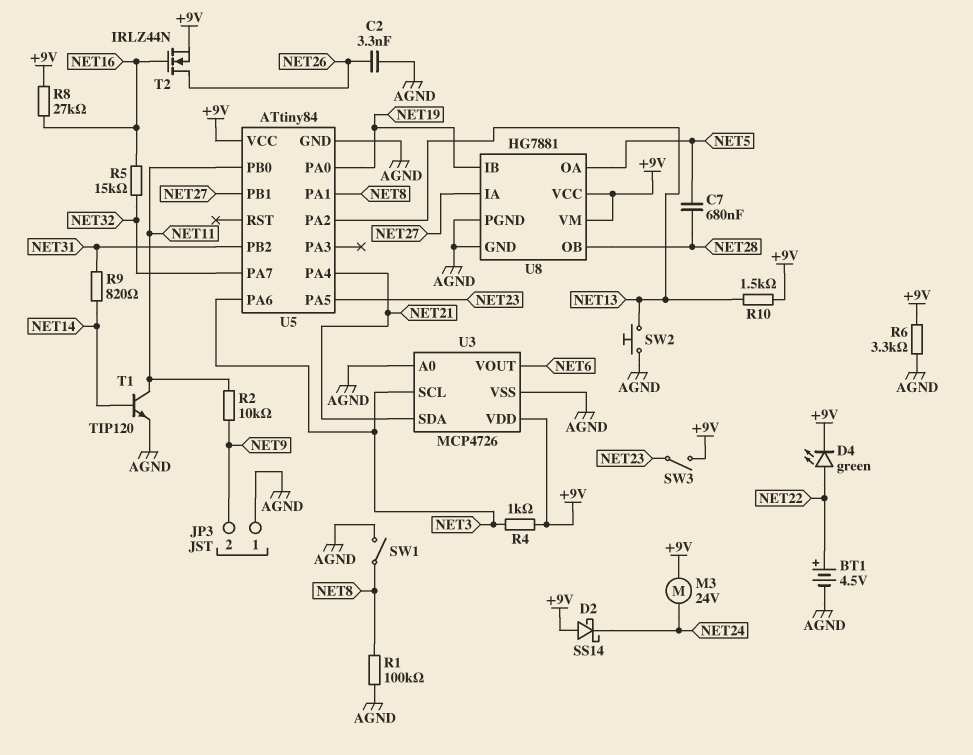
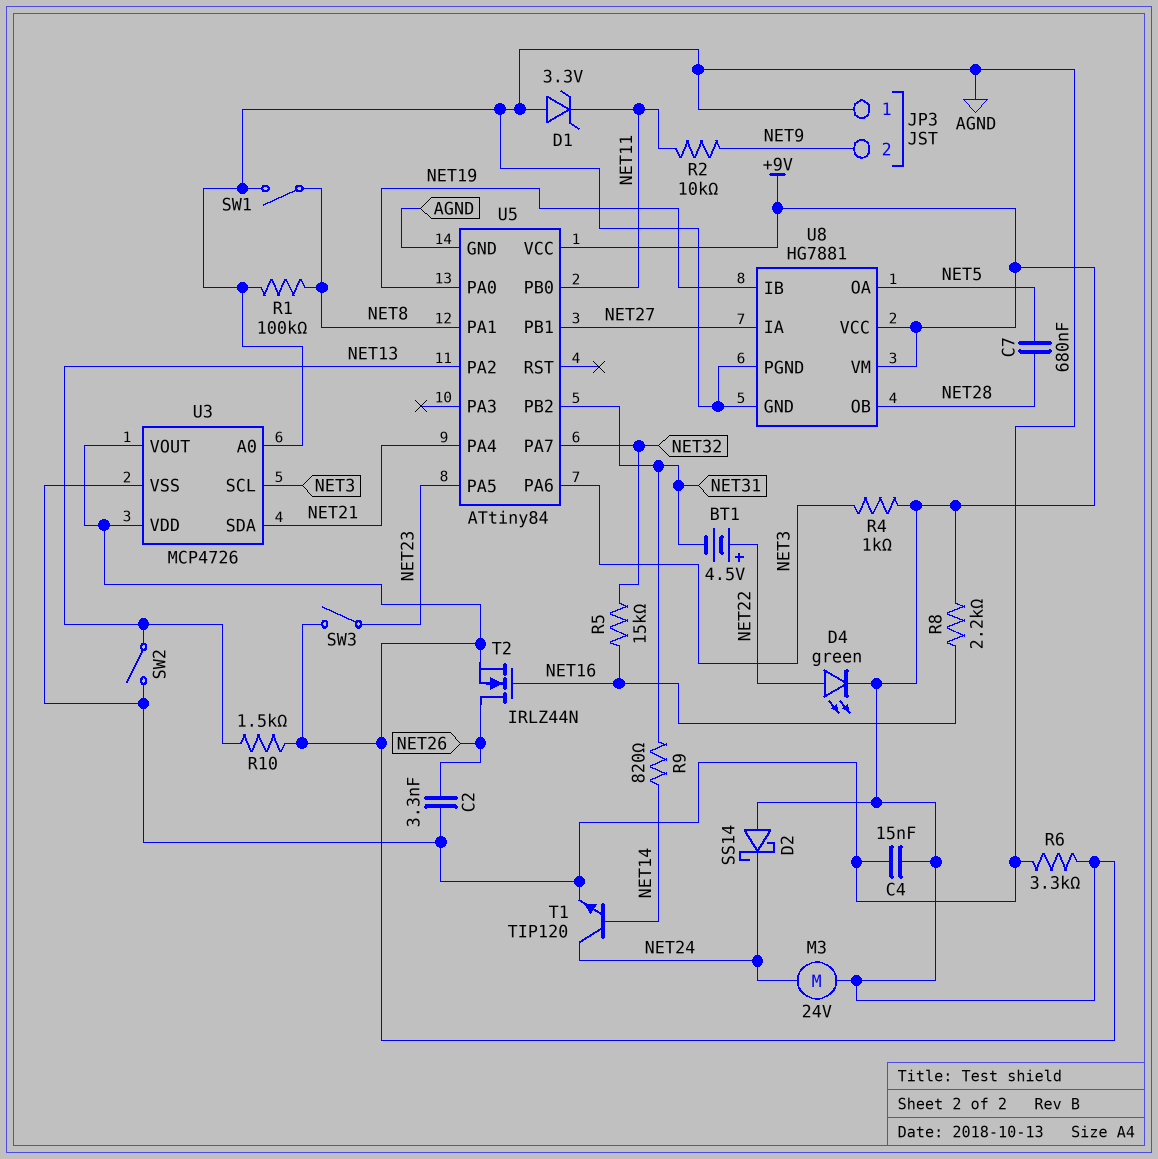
BT1: 4.5V (plus NET22, minus AGND) -> 4.5V (plus NET22, minus NET31)
C4: none -> 15nF (+9V, AGND)
D1: none -> zener 3.3V (A AGND, K NET11)
R8: 27k (+9V, NET16) -> 2.2k (+9V, NET16)
SW2: button (AGND, NET13) -> switch (AGND, NET13)
T1: NPN TIP120 (B NET14, C NET11, E AGND) -> NPN TIP120 (B NET14, C NET24, E AGND)
U3 pin VOUT: NET6 -> +9V

